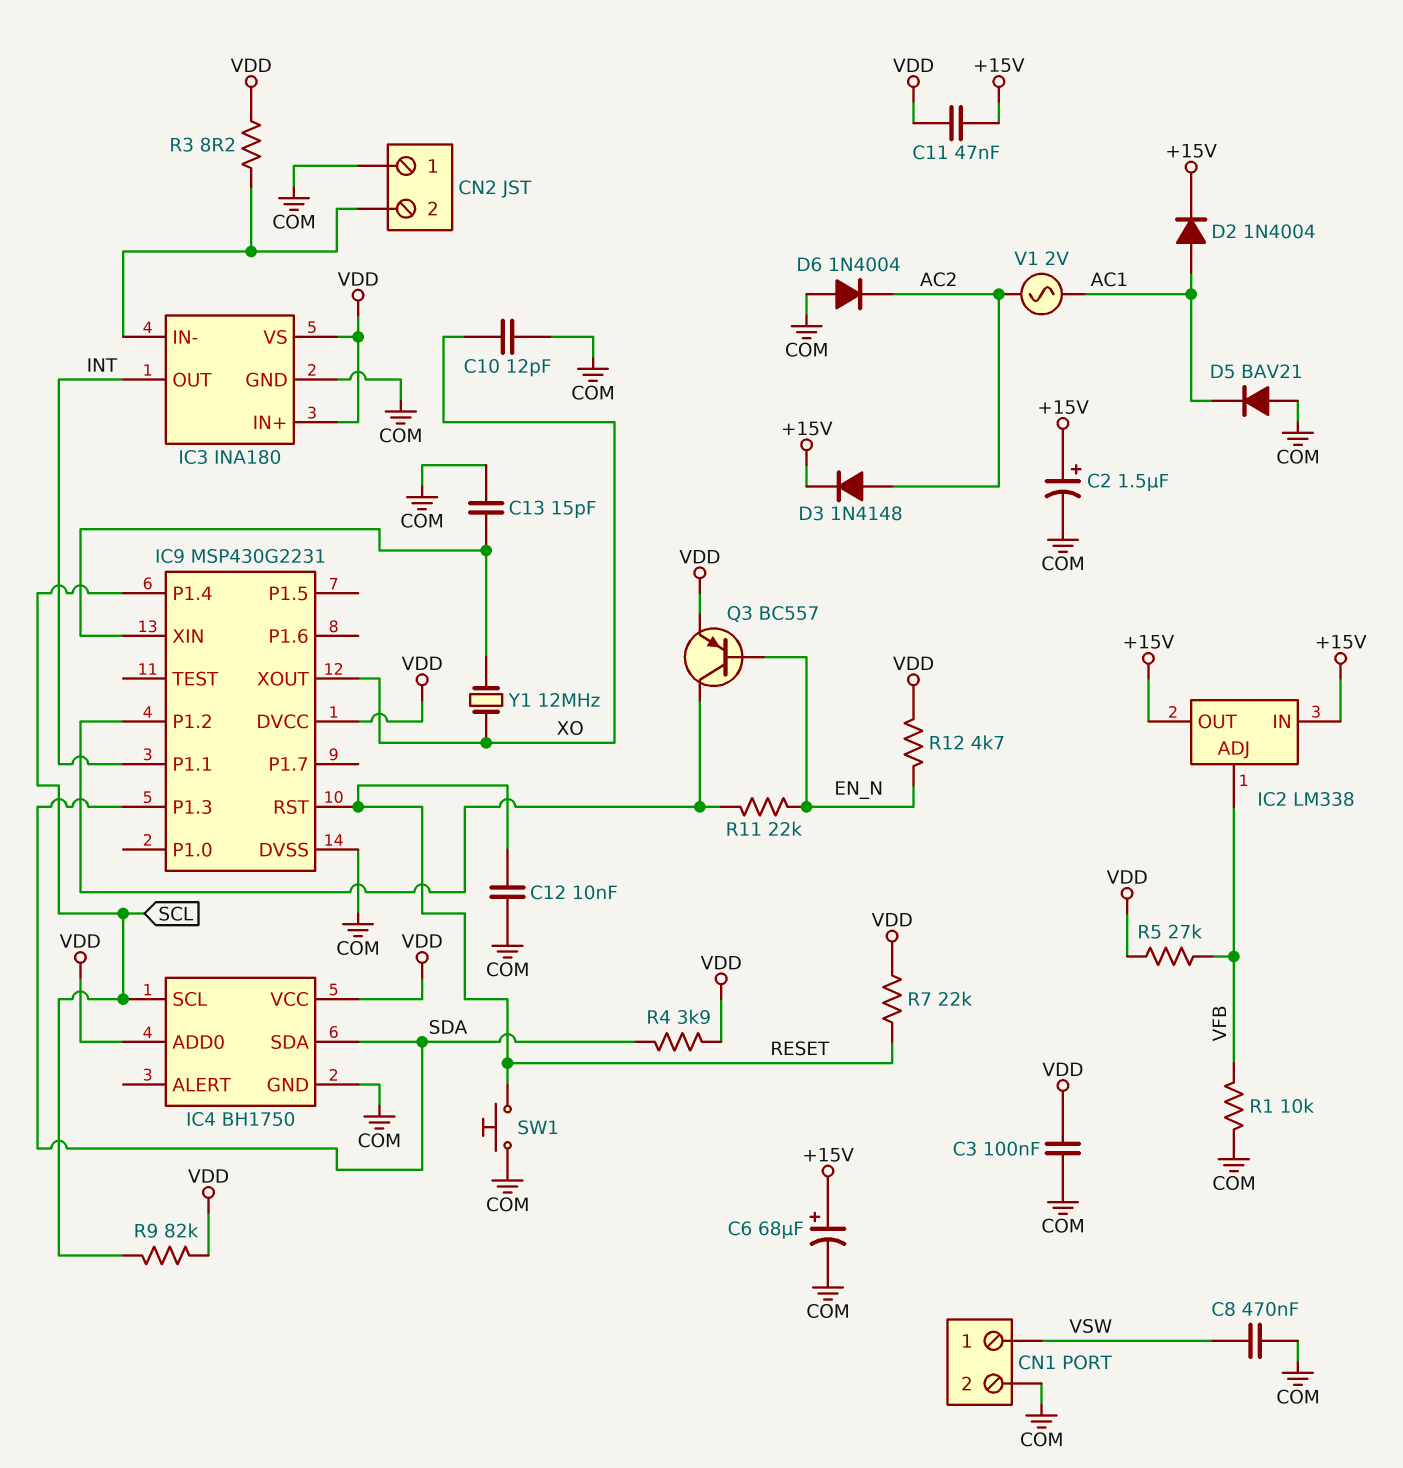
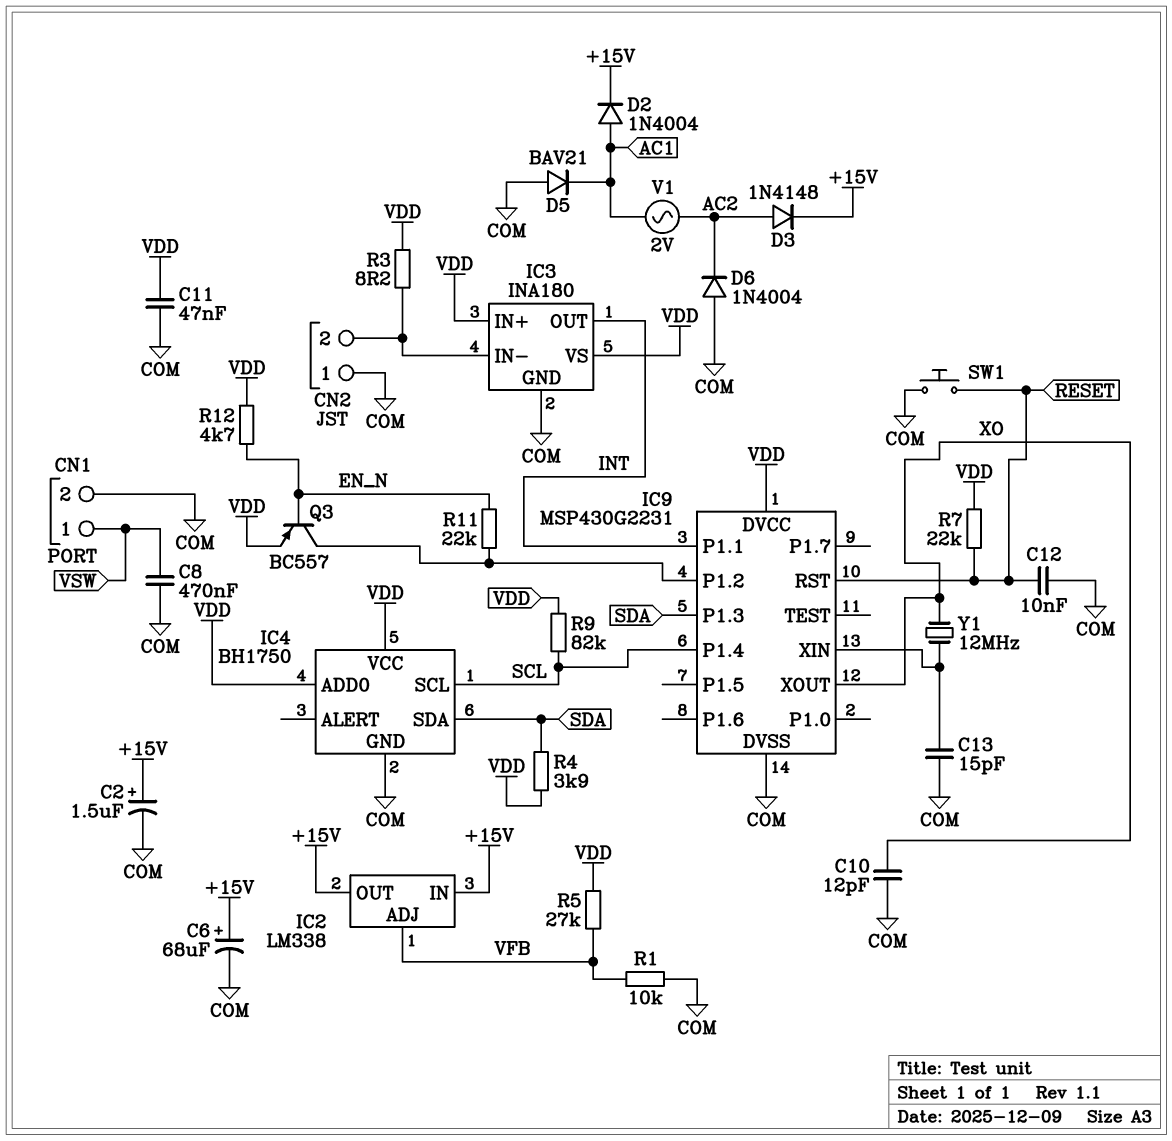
C3: 100nF (COM, VDD) -> none
C11: 47nF (+15V, VDD) -> 47nF (COM, VDD)

